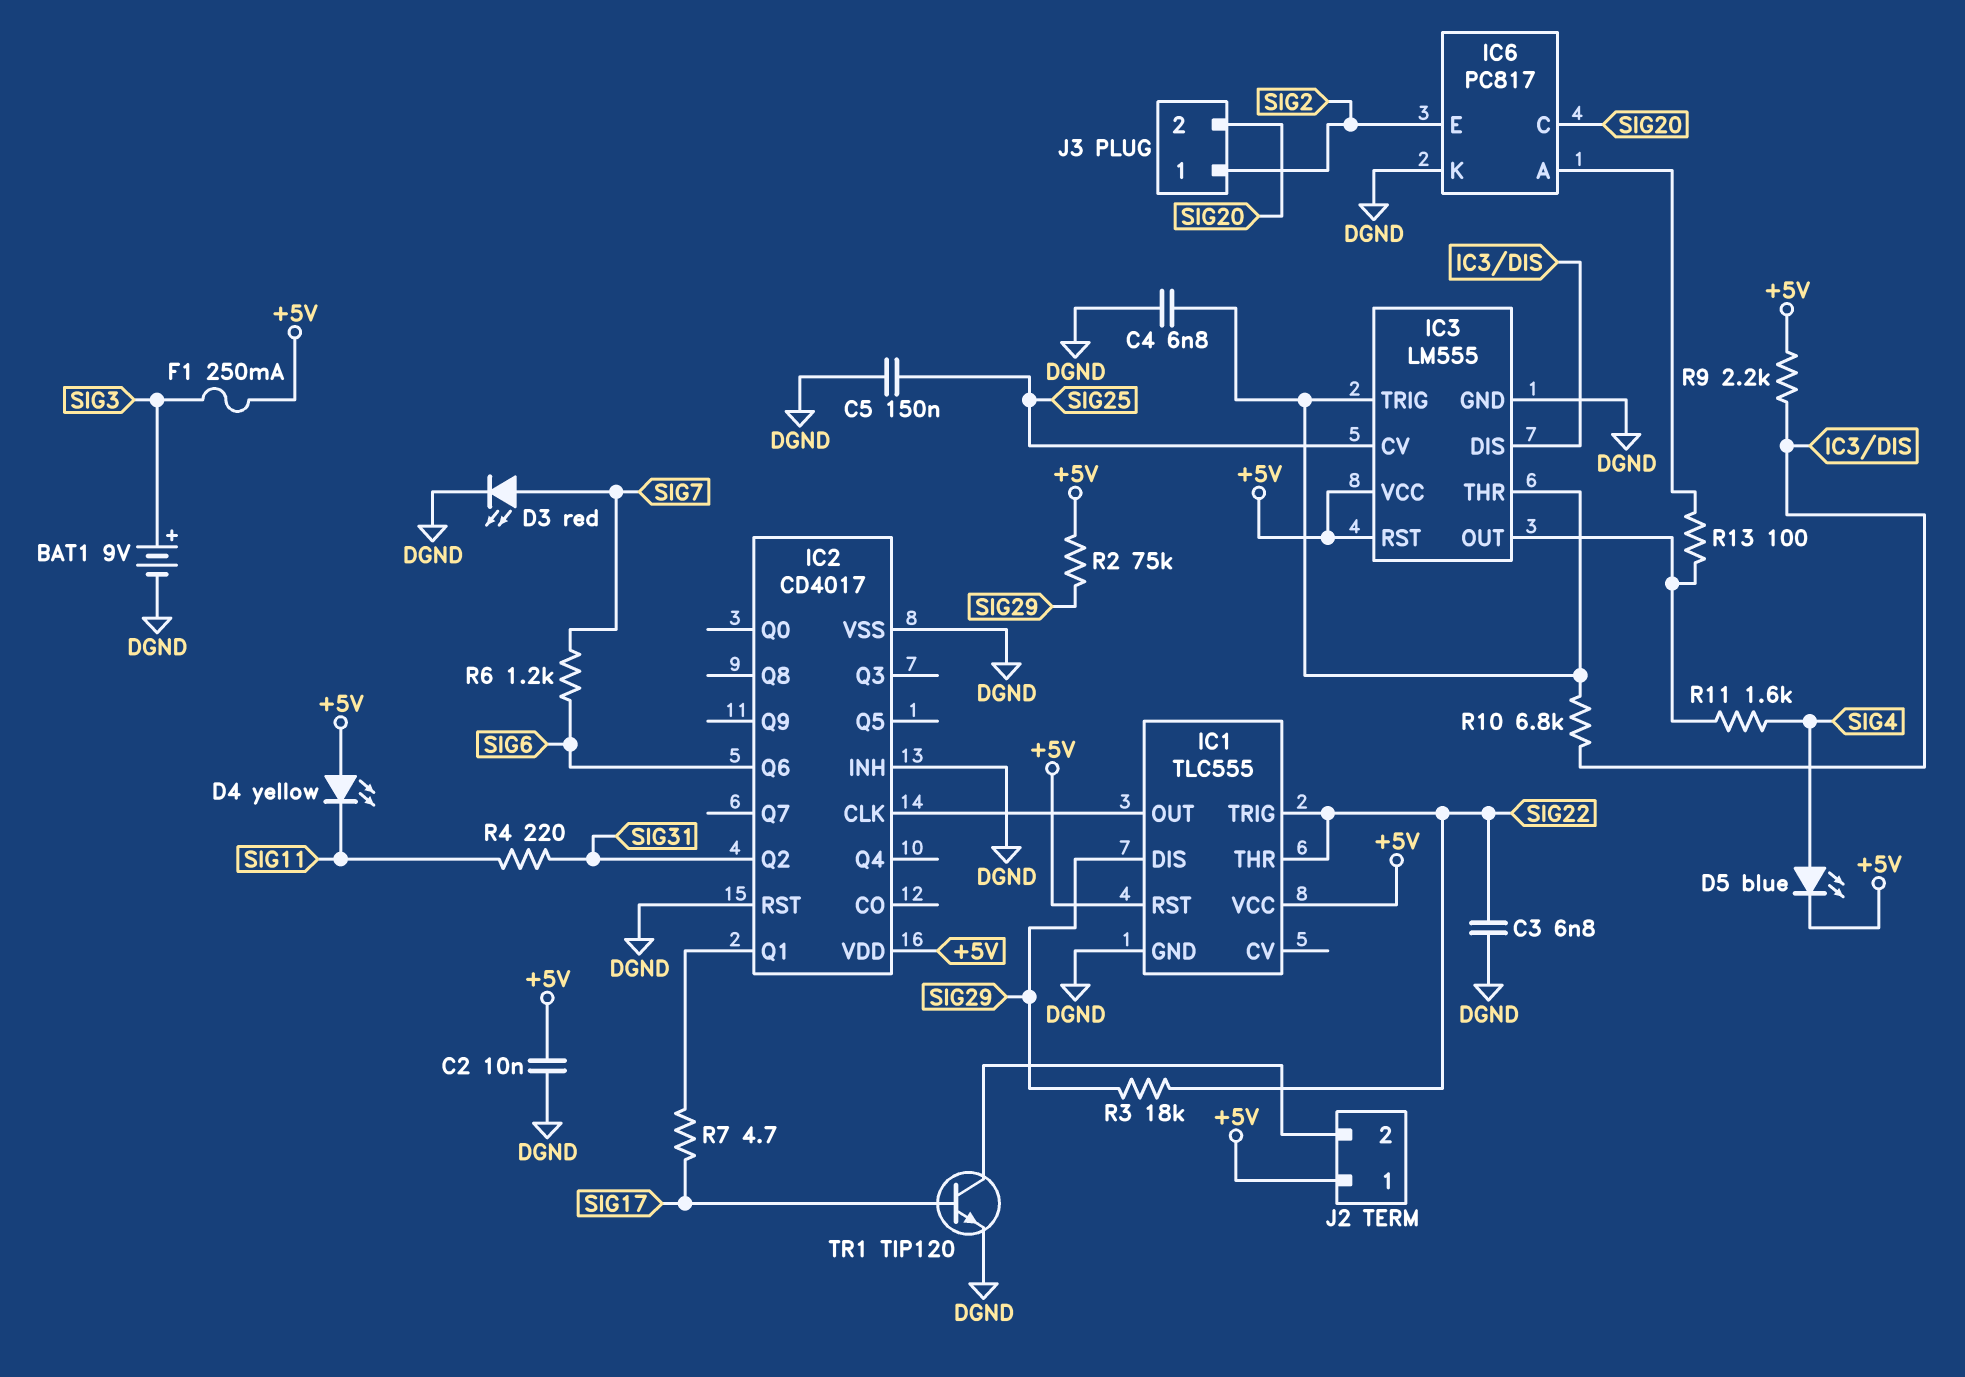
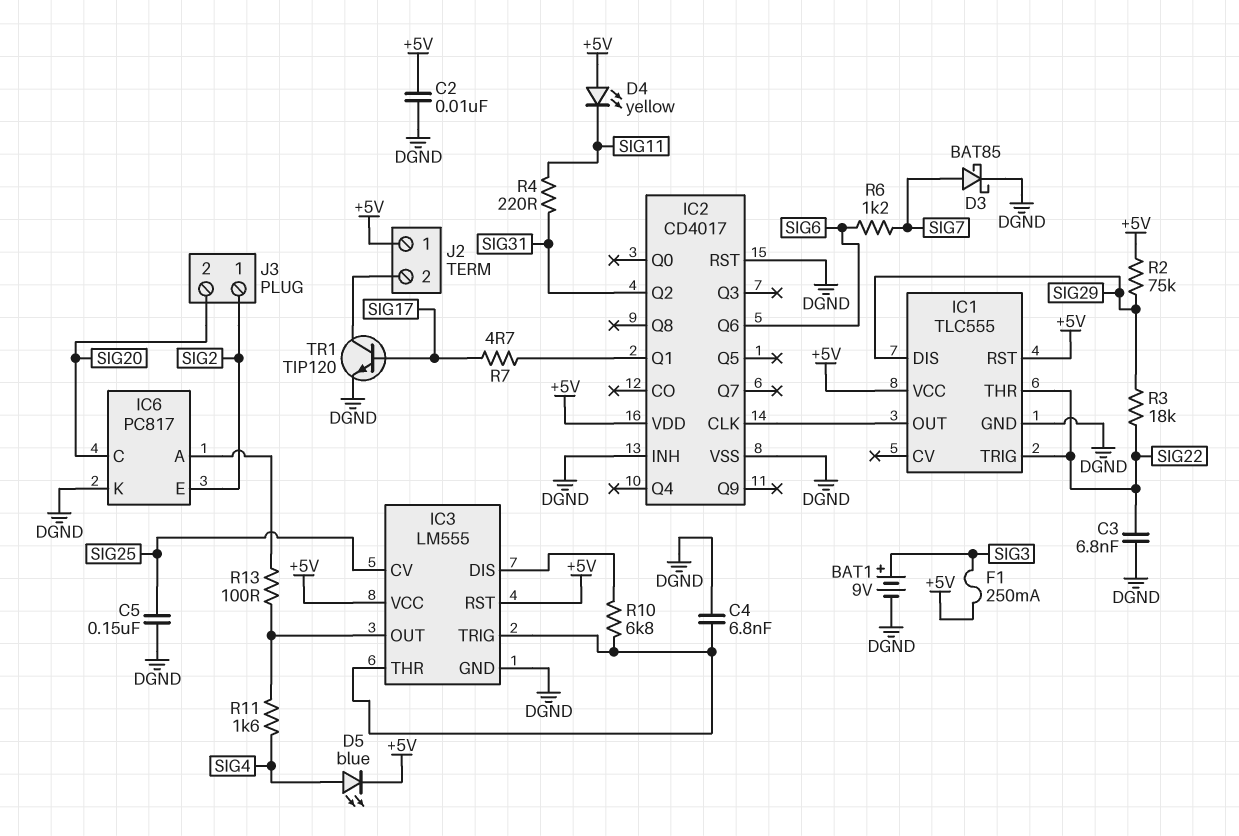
D3: LED red (A SIG7, K DGND) -> schottky BAT85 (A SIG7, K DGND)
R9: 2.2k (+5V, IC3/DIS) -> none

